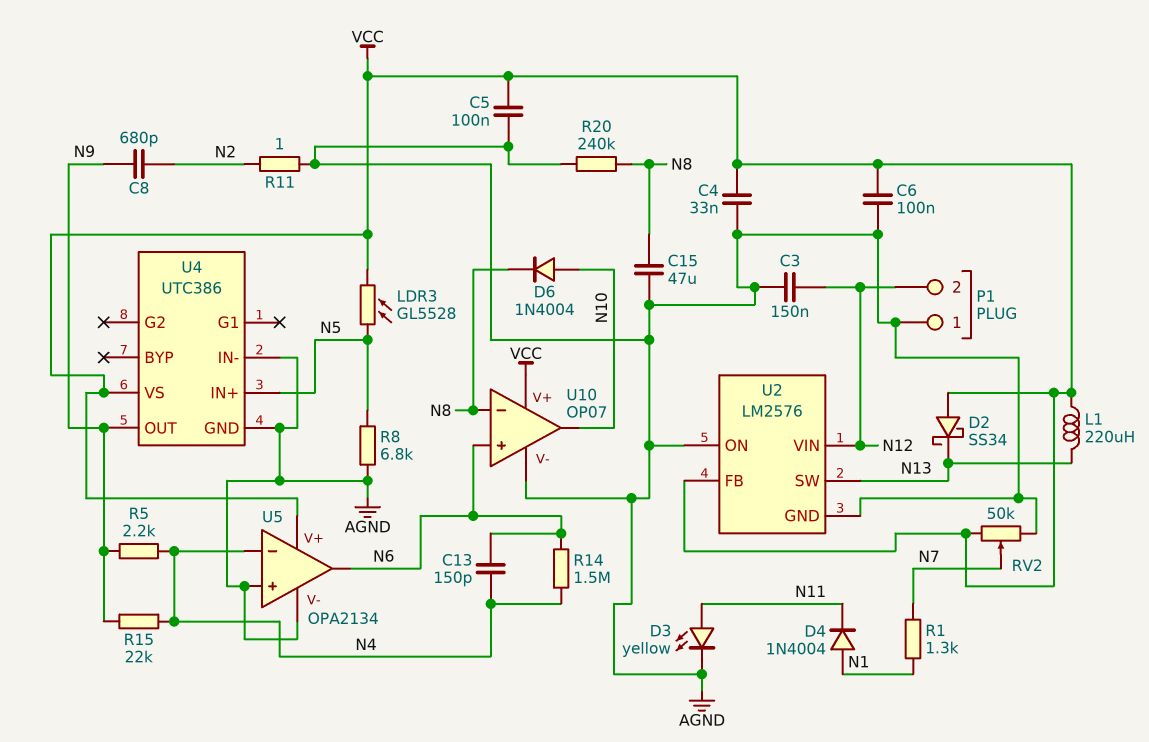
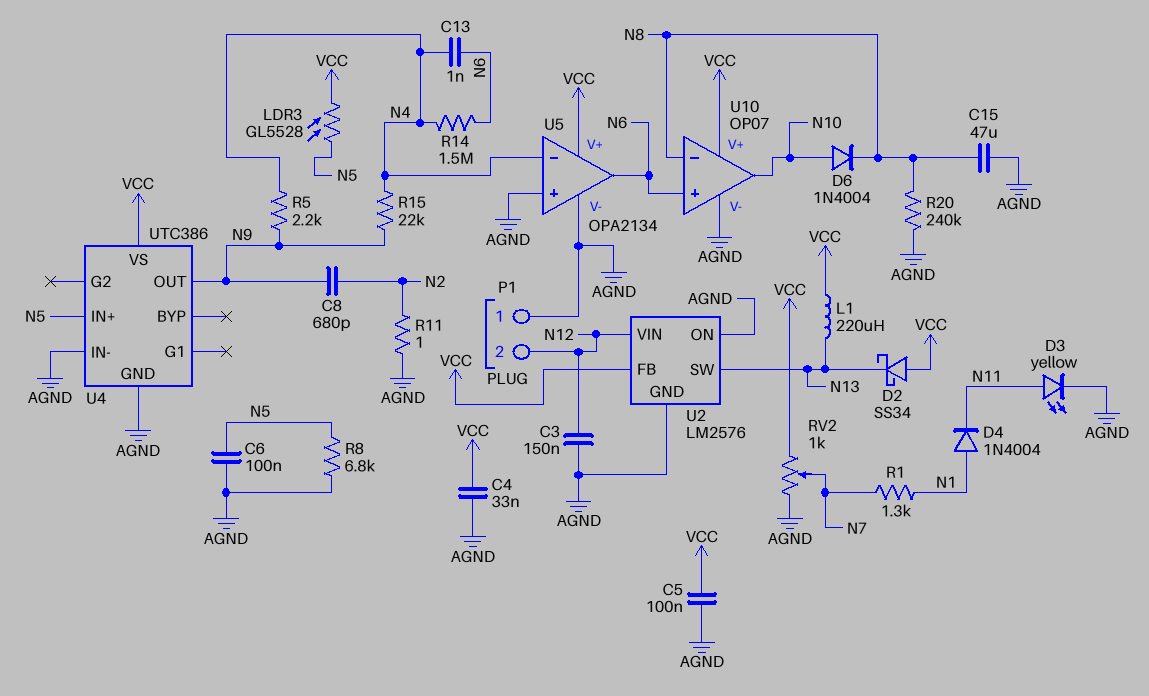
C6: 100nF (AGND, VCC) -> 100nF (AGND, N5)
C13: 150pF (N4, N6) -> 1nF (N4, N6)
RV2: 50k (AGND, VCC, wiper N7) -> 1k (AGND, VCC, wiper N7)

